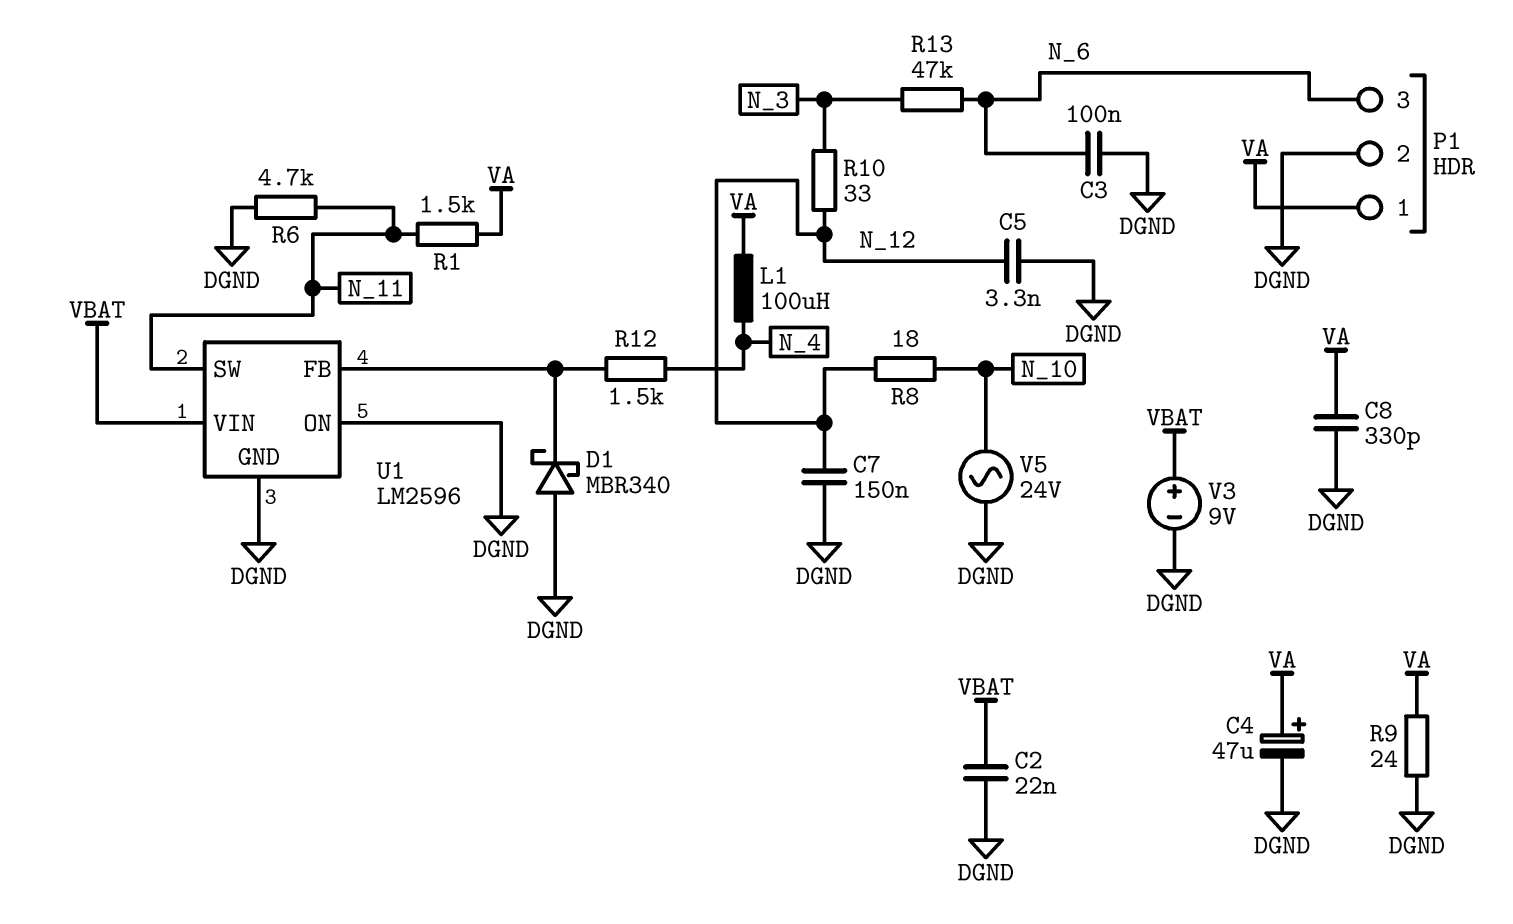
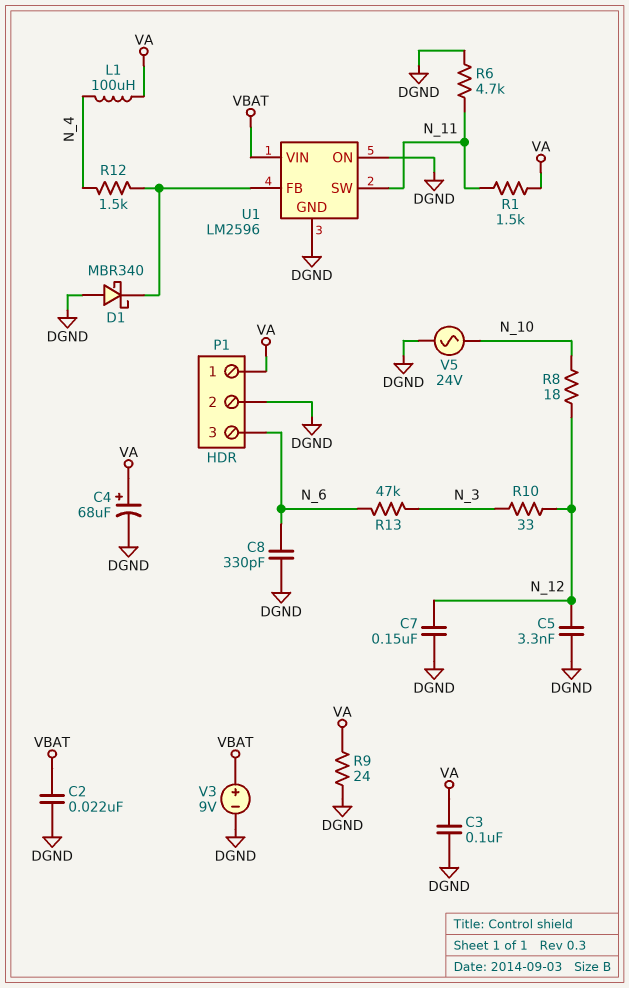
C3: 100nF (DGND, N_6) -> 100nF (DGND, VA)
C4: 47uF (plus VA, minus DGND) -> 68uF (plus VA, minus DGND)
C8: 330pF (DGND, VA) -> 330pF (DGND, N_6)

